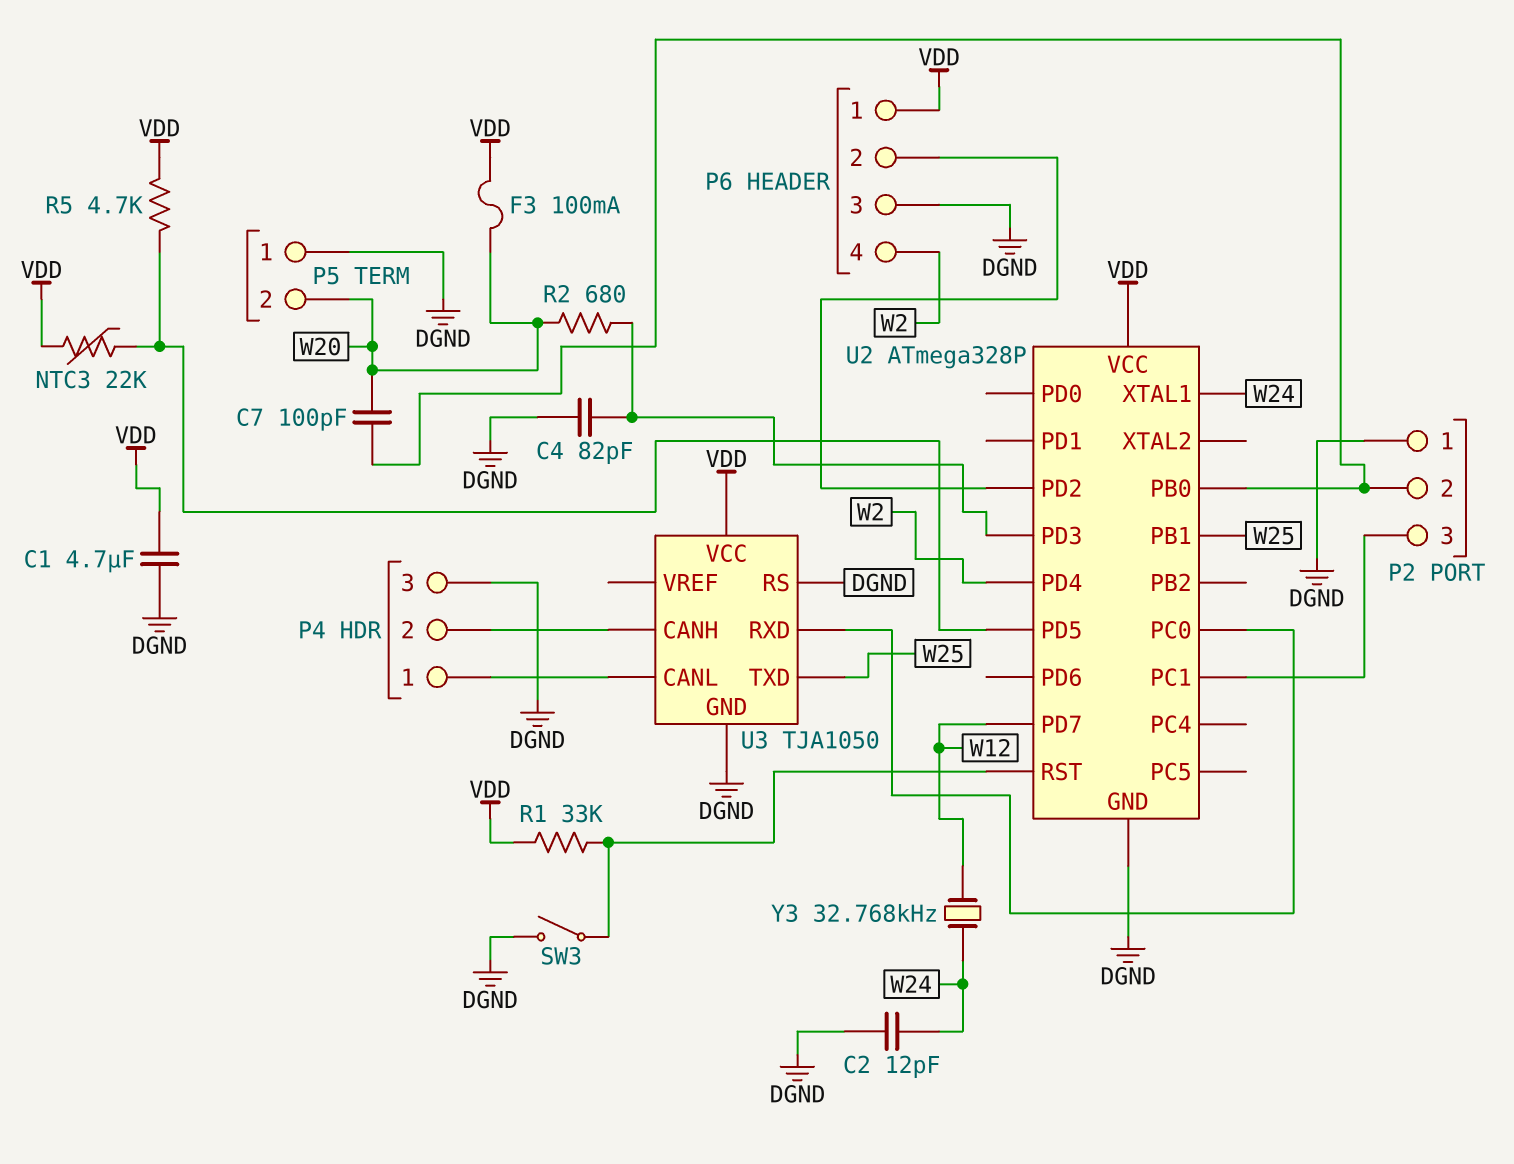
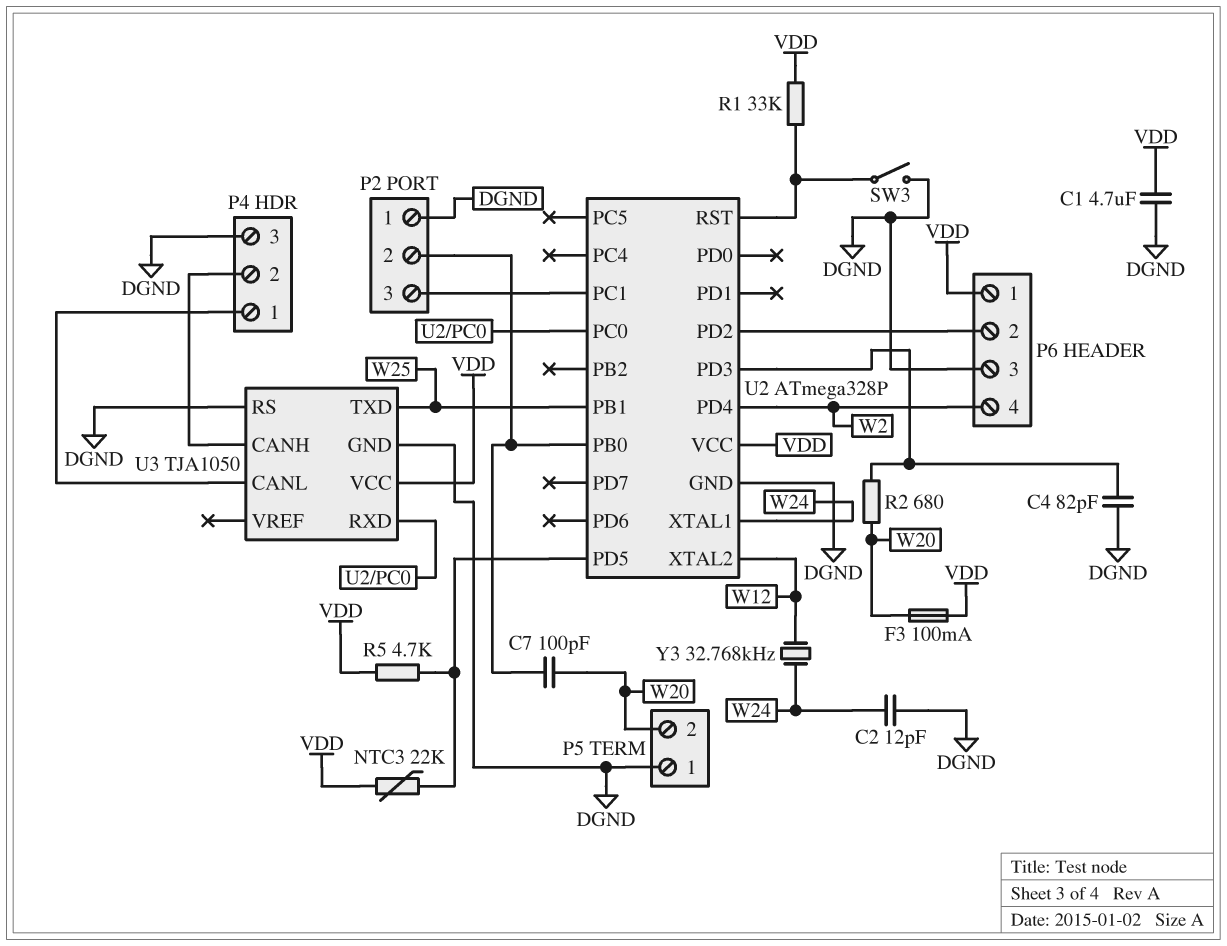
U2 pin PD7: W12 -> none
U2 pin XTAL2: none -> W12

